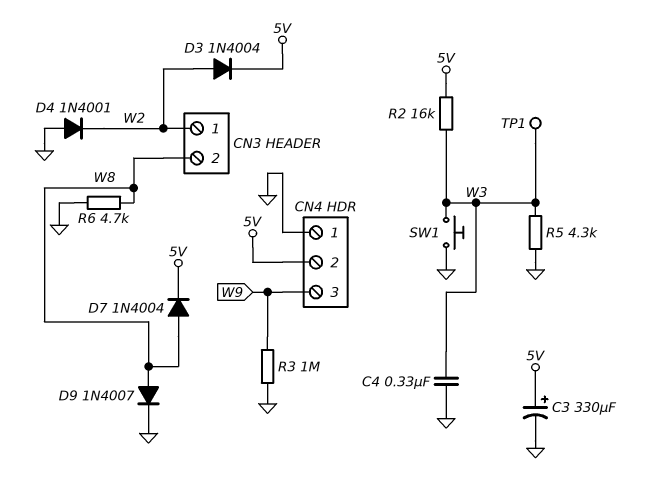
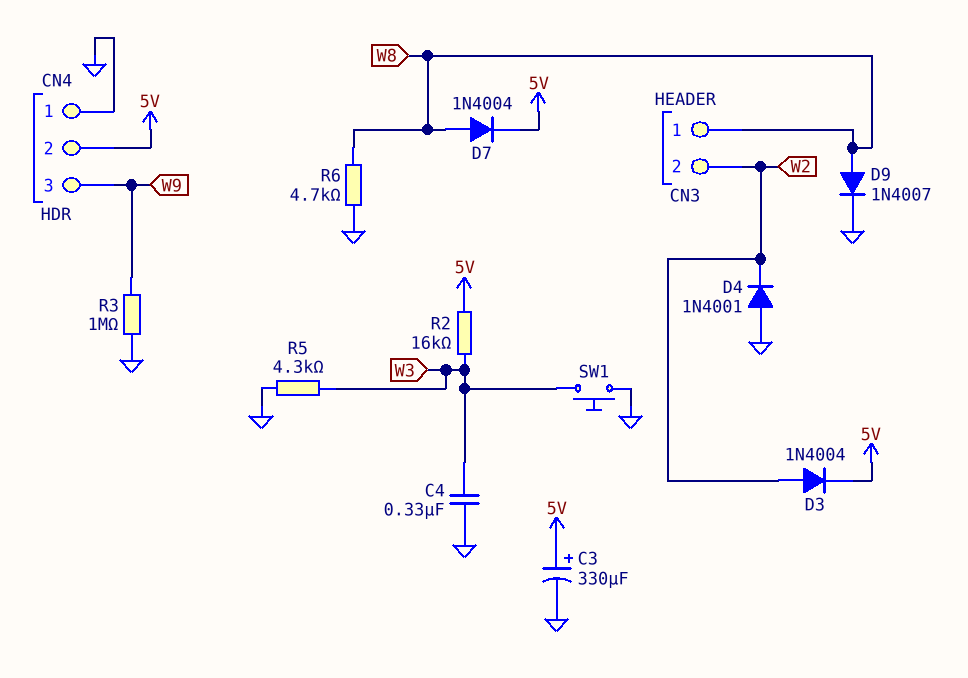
CN3 pin 1: W2 -> W8
CN3 pin 2: W8 -> W2
TP1: test point (W3) -> none

